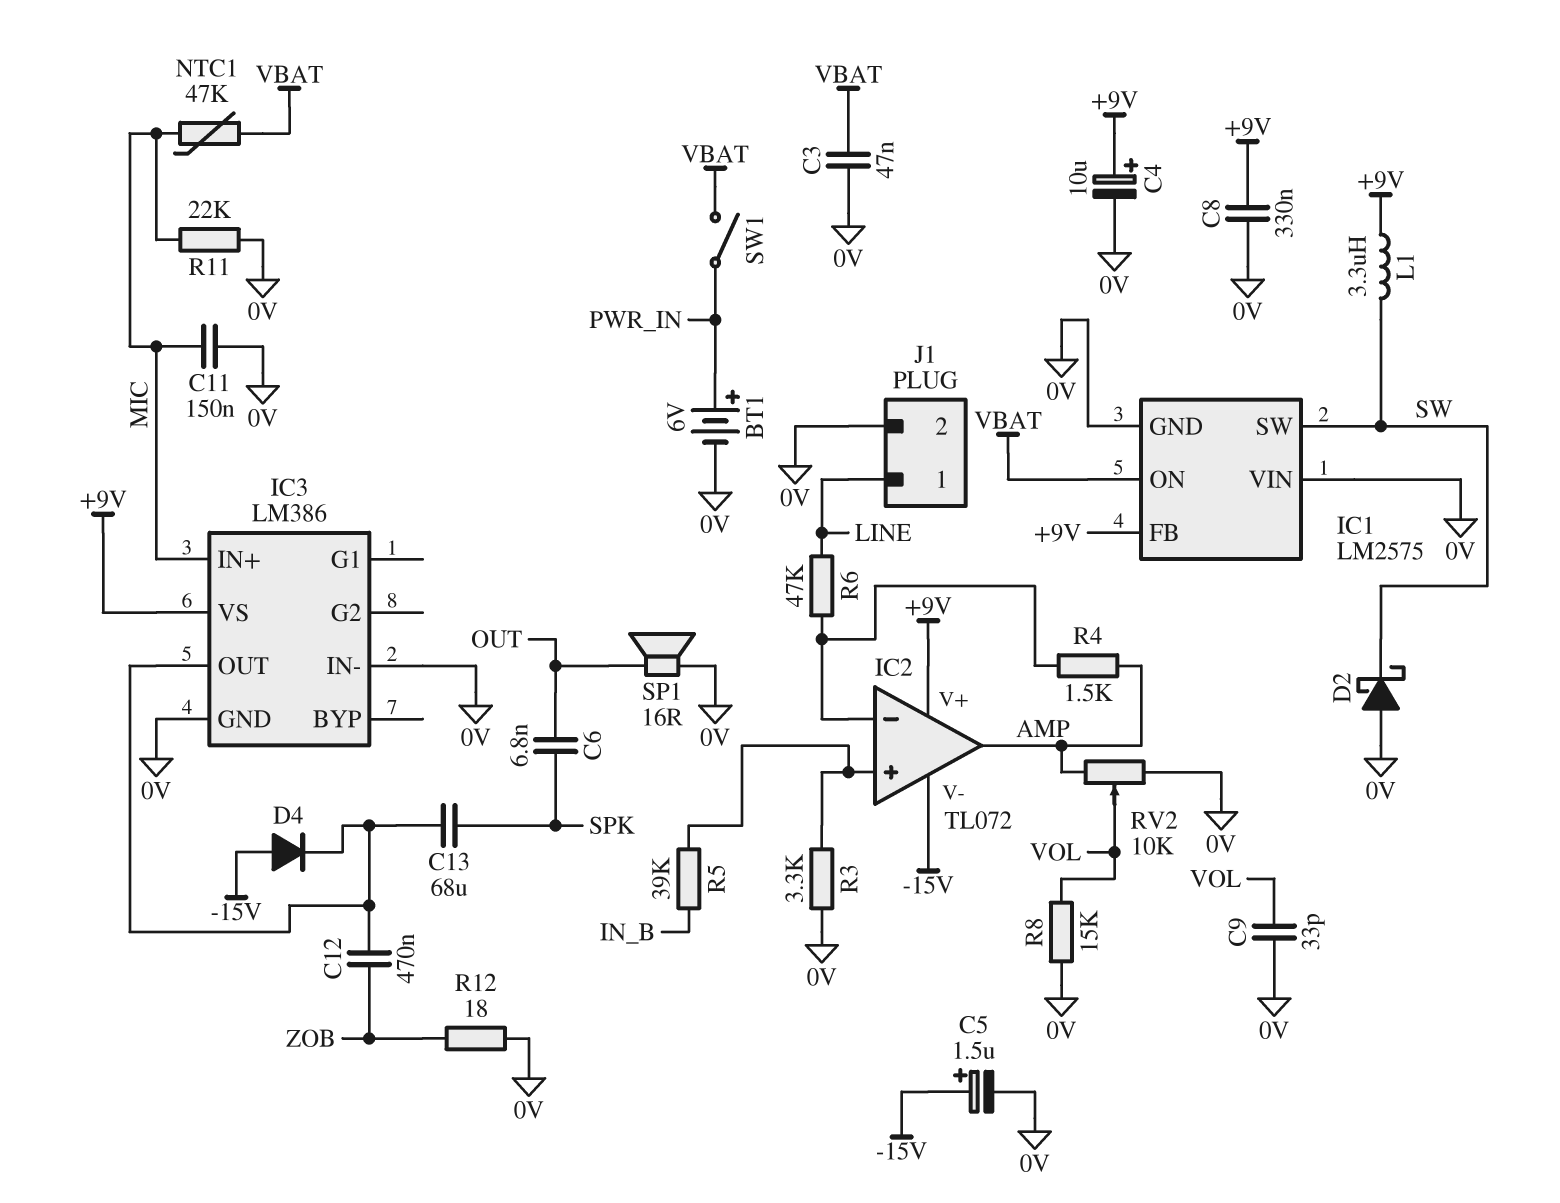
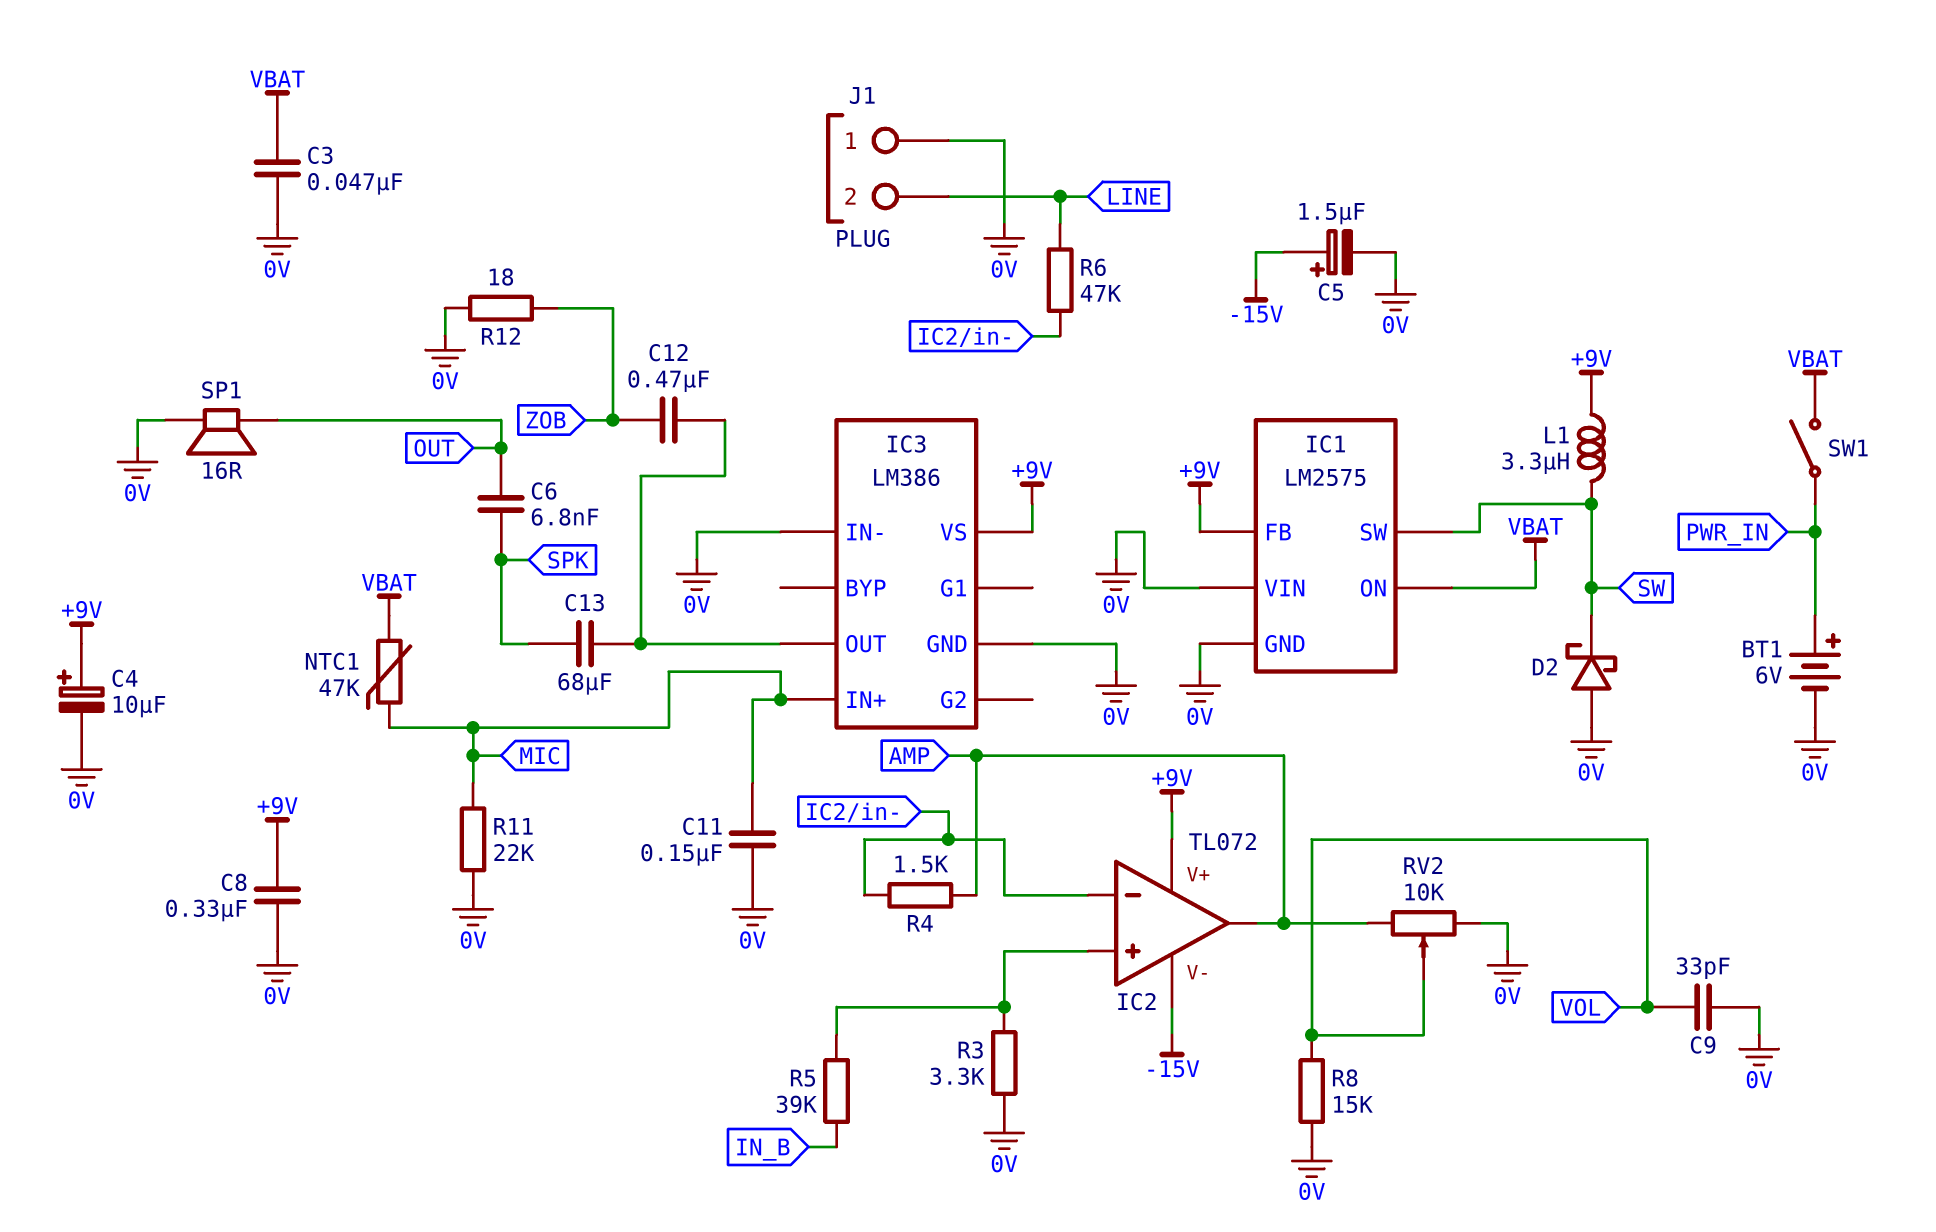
D4: diode (A -15V, K IC3/OUT) -> none
J1 pin 1: LINE -> 0V
J1 pin 2: 0V -> LINE

